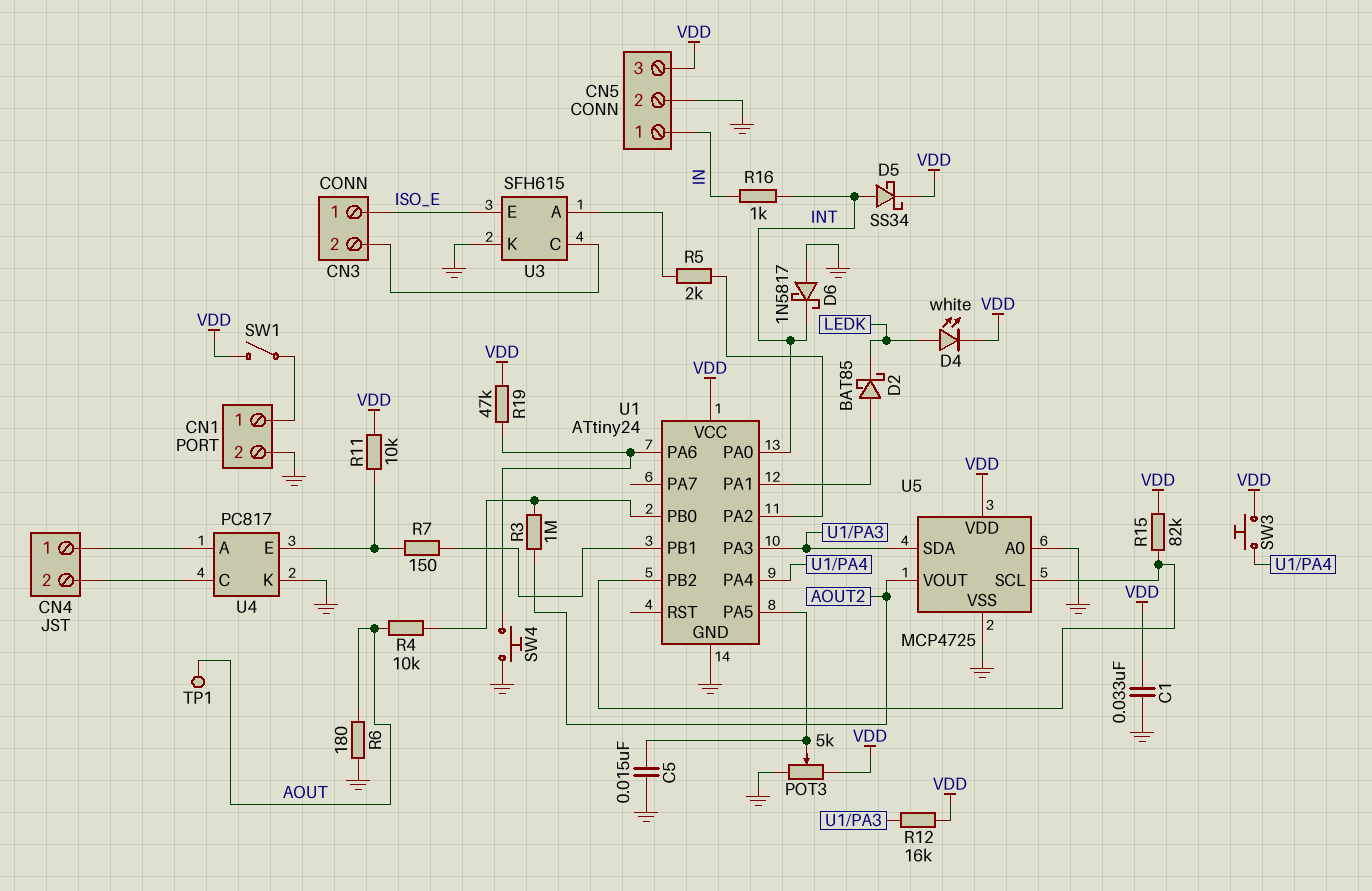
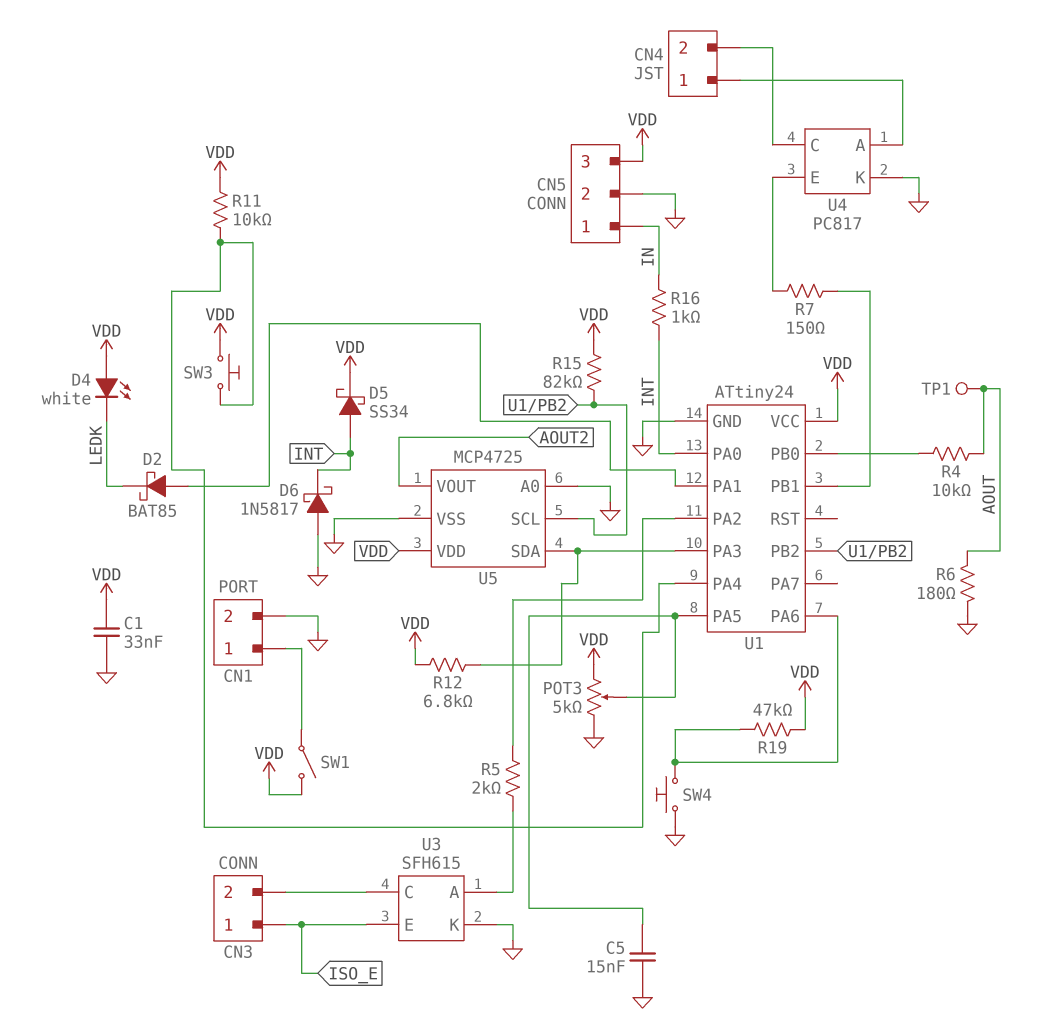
D4: LED white (A LEDK, K VDD) -> LED white (A VDD, K LEDK)
R3: 1M (AOUT2, U1/PB0) -> none
R11: 10k (U4/E, VDD) -> 10k (U1/PA4, VDD)
R12: 16k (U1/PA3, VDD) -> 6.8k (U1/PA3, VDD)

